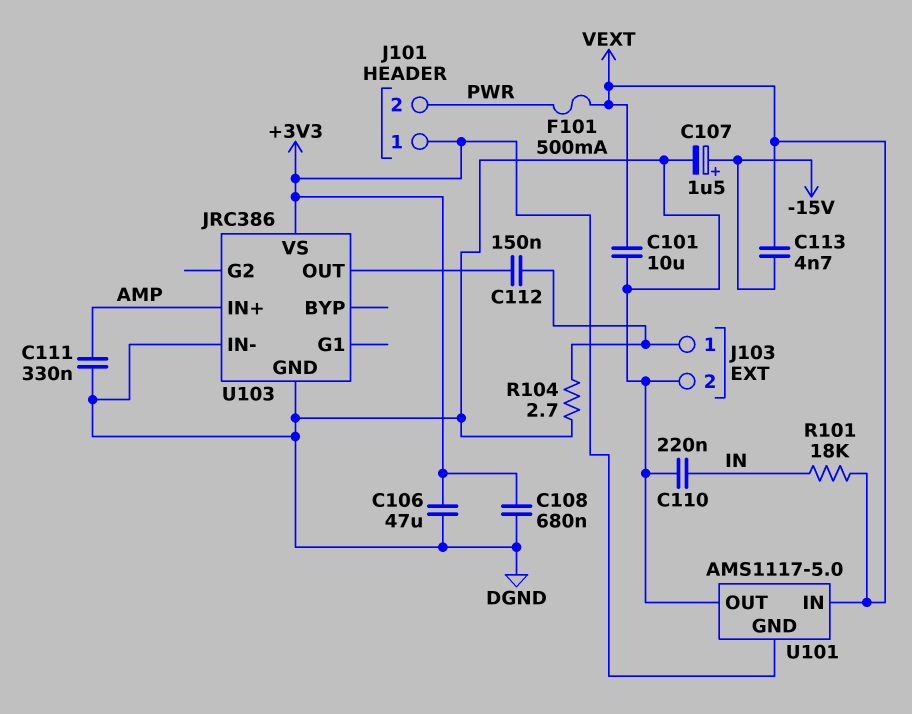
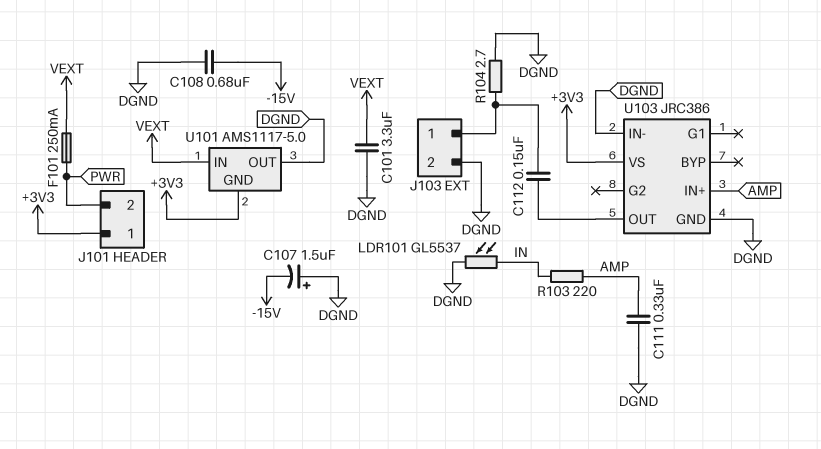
C101: 10uF (DGND, VEXT) -> 3.3uF (DGND, VEXT)
C106: 47uF (+3V3, DGND) -> none
C107: 1.5uF (plus -15V, minus DGND) -> 1.5uF (plus DGND, minus -15V)
C108: 680nF (+3V3, DGND) -> 680nF (-15V, DGND)
C110: 220nF (DGND, IN) -> none
C113: 4.7nF (-15V, VEXT) -> none
F101: 500mA (PWR, VEXT) -> 250mA (PWR, VEXT)
LDR101: none -> GL5537 (DGND, IN)
R101: 18k (IN, VEXT) -> none
R103: none -> 220 (AMP, IN)

